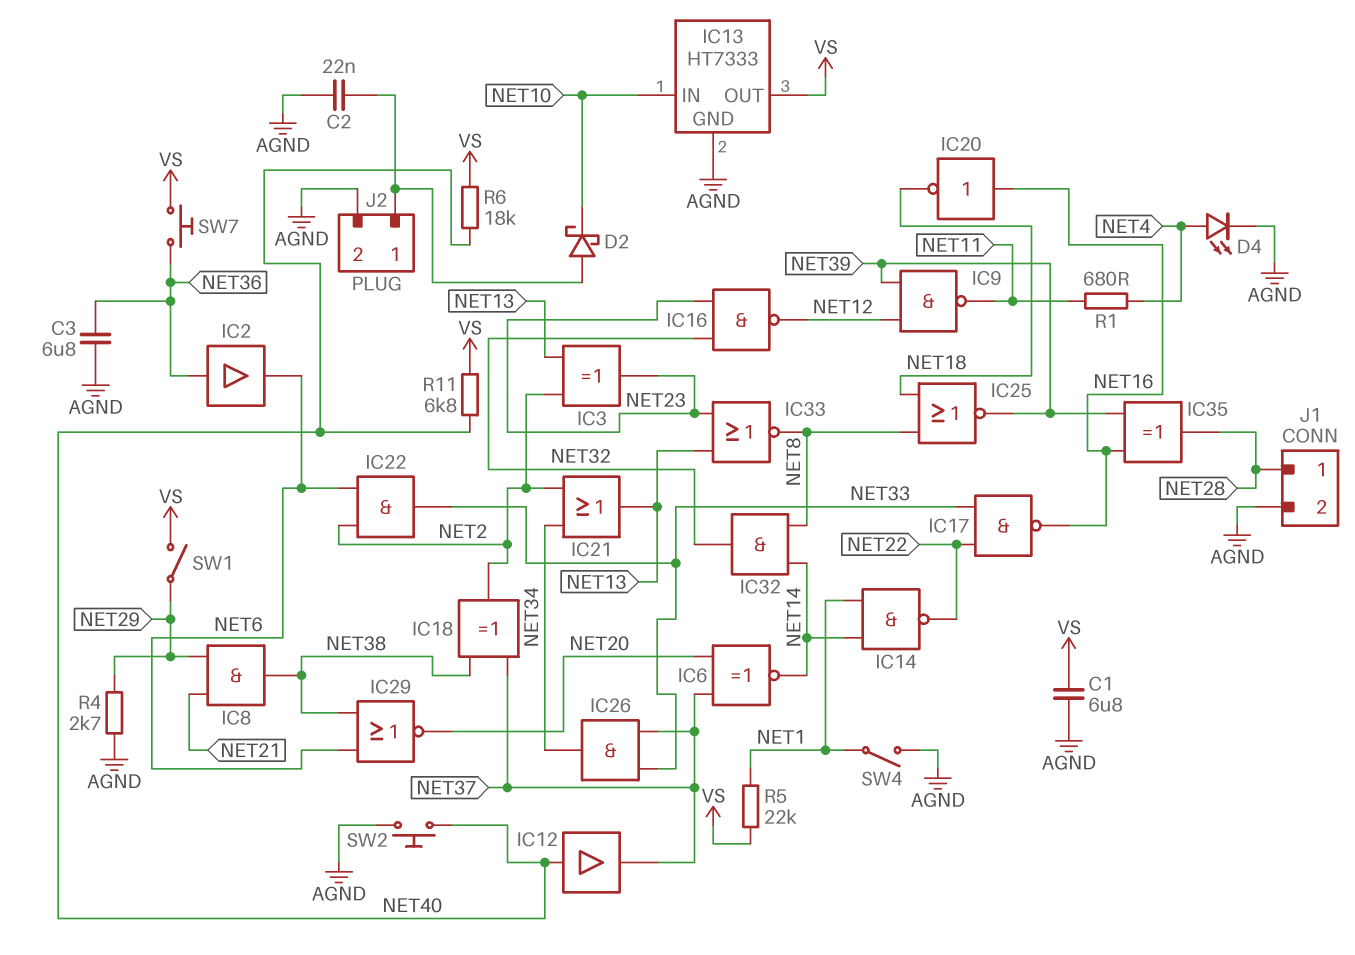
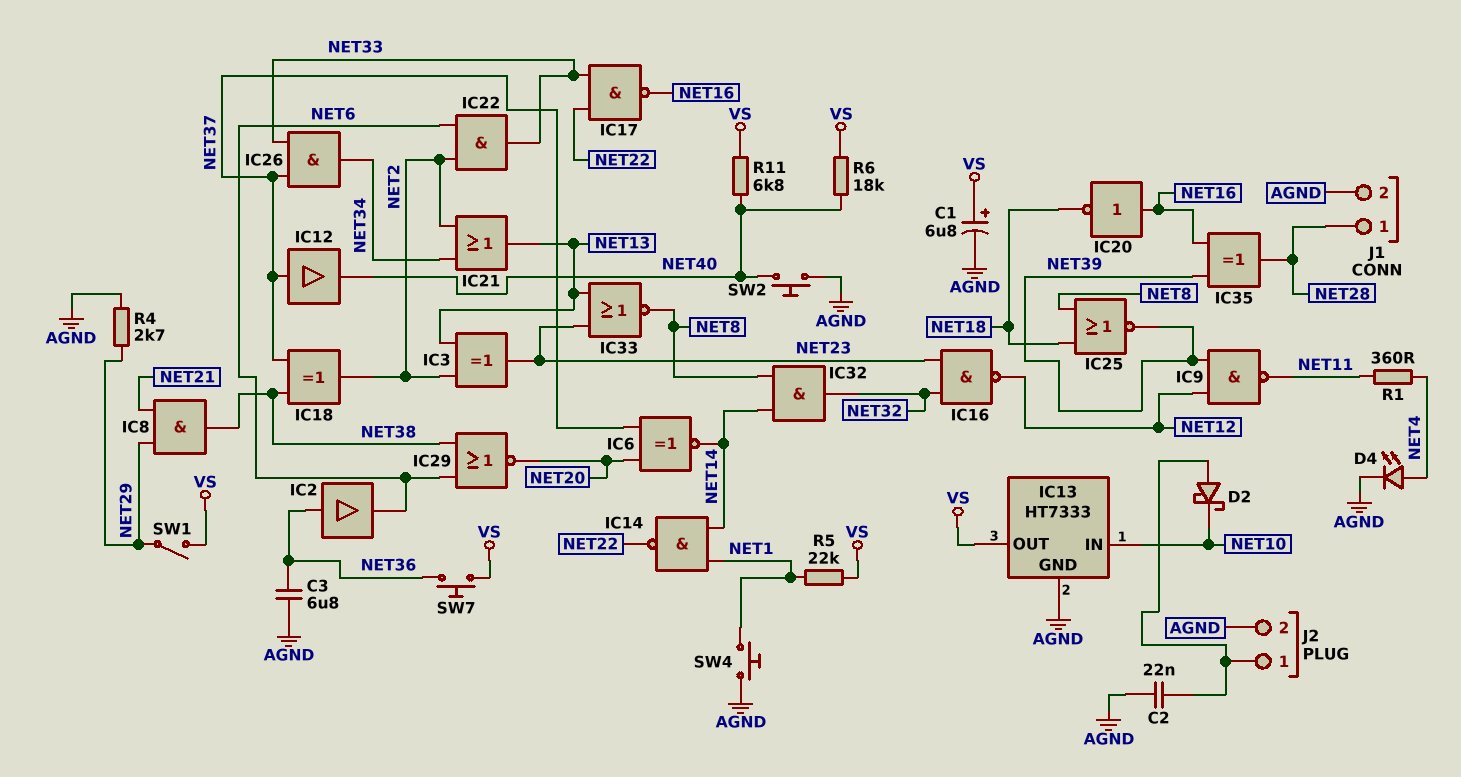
C1: 6.8uF (AGND, VS) -> 6.8uF (plus VS, minus AGND)
IC12: buffer (in NET40, out NET37) -> buffer (in NET37, out NET40)
R1: 680 (NET4, NET11) -> 360 (NET4, NET11)
SW4: switch (AGND, NET1) -> button (AGND, NET1)

